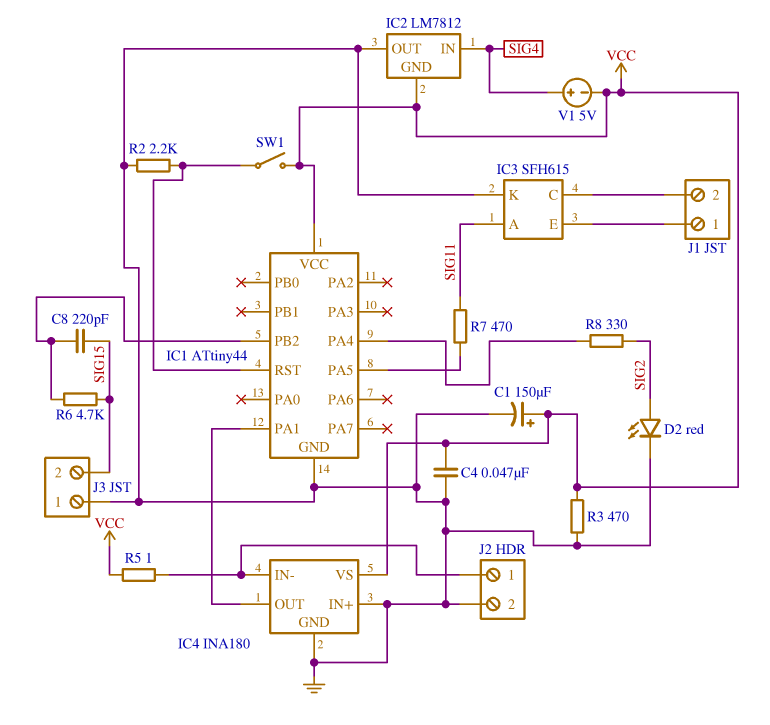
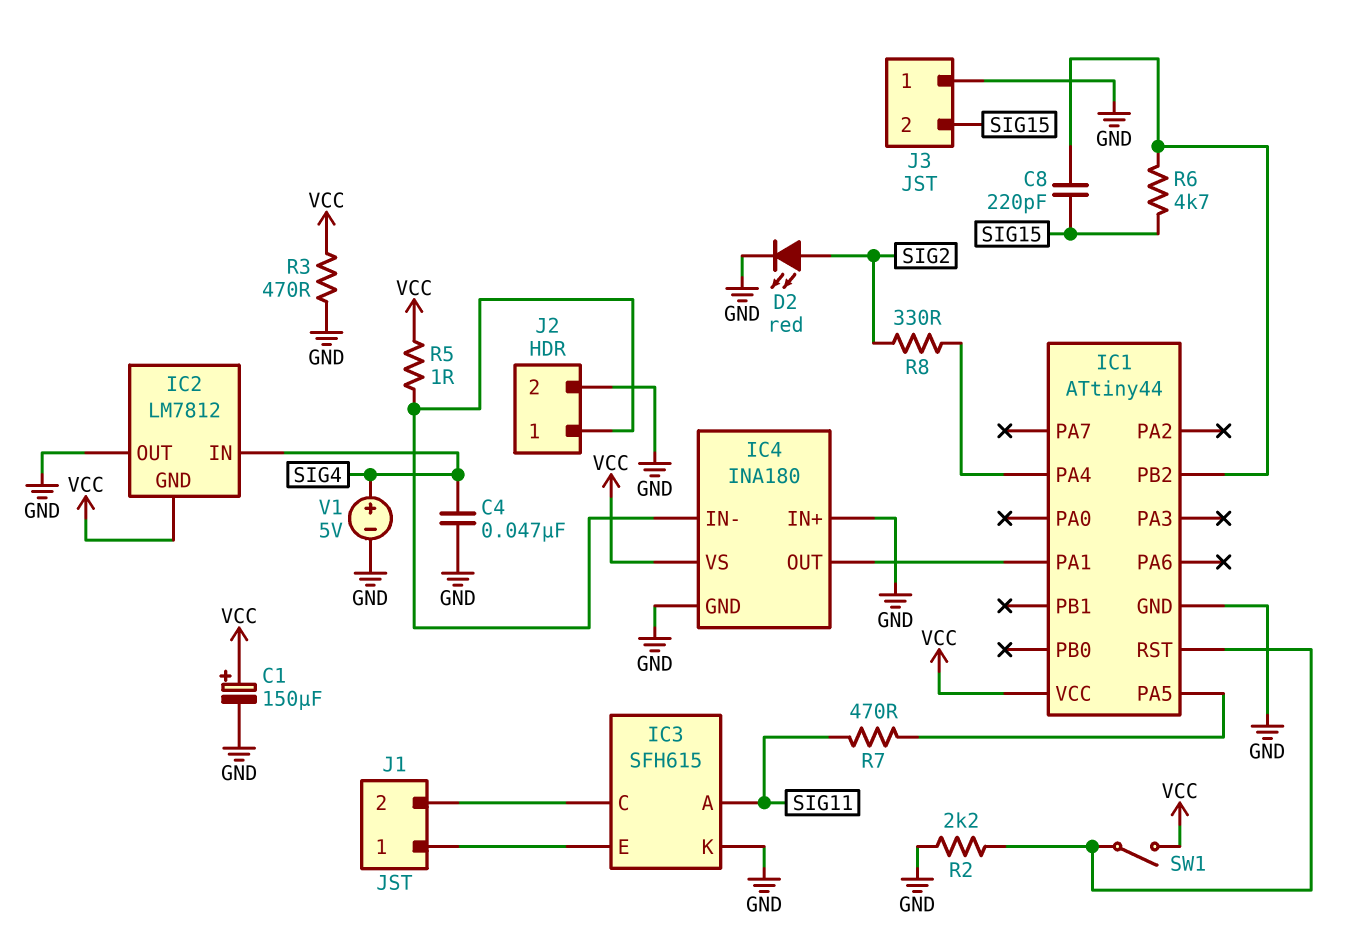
C4: 47nF (GND, VCC) -> 47nF (GND, SIG4)
V1: 5V (plus SIG4, minus VCC) -> 5V (plus SIG4, minus GND)

